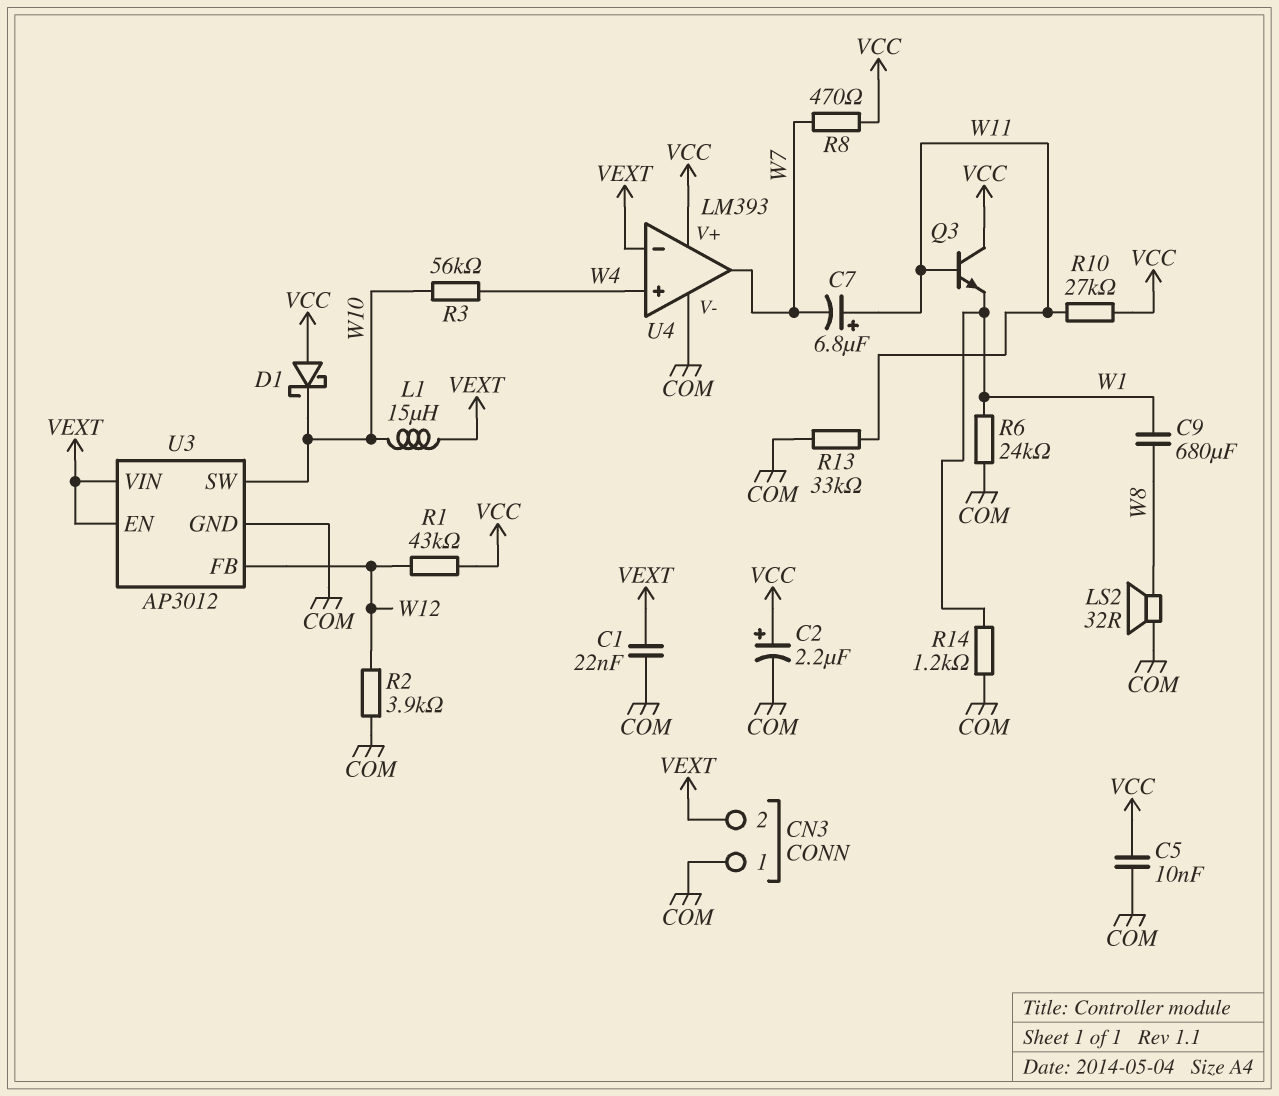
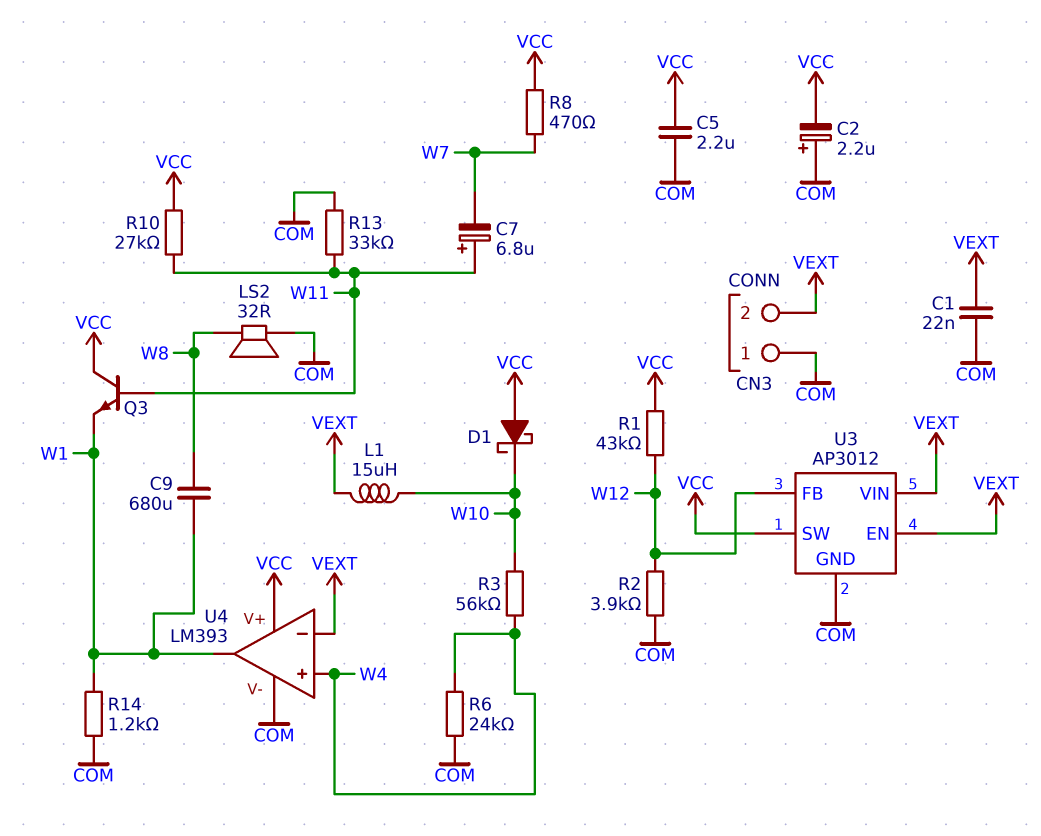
C2: 2.2uF (plus VCC, minus COM) -> 2.2uF (plus COM, minus VCC)
C5: 10nF (COM, VCC) -> 2.2uF (COM, VCC)
R6: 24k (COM, W1) -> 24k (COM, W4)
U3 pin SW: W10 -> VCC
U4 pin out: W7 -> W1

